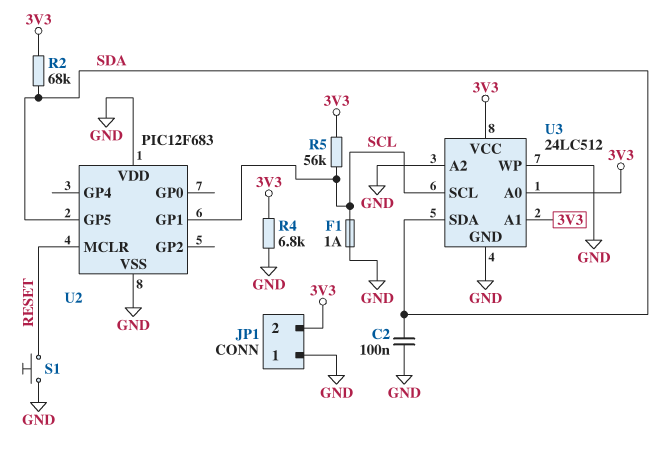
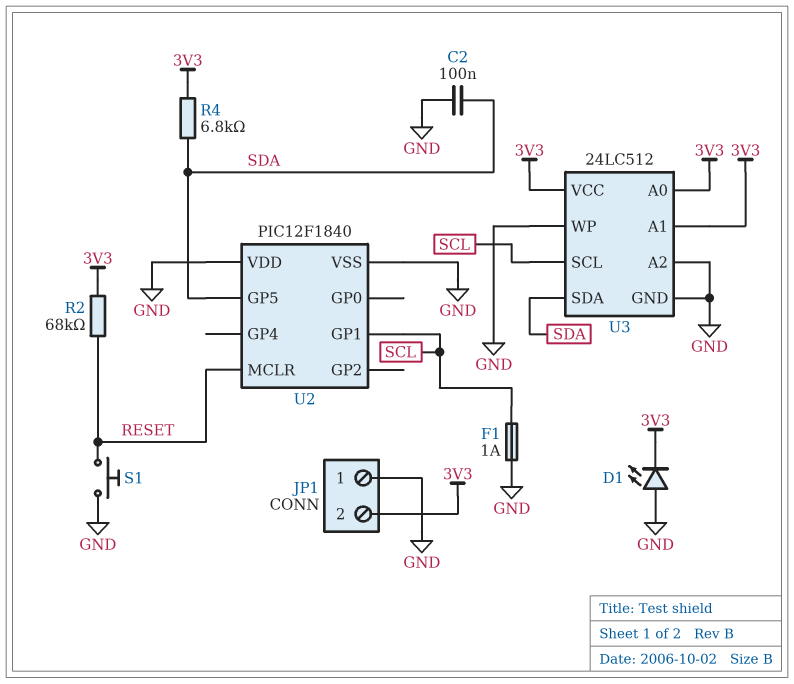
D1: none -> LED (A GND, K 3V3)
R2: 68k (3V3, SDA) -> 68k (3V3, RESET)
R4: 6.8k (3V3, GND) -> 6.8k (3V3, SDA)
R5: 56k (3V3, SCL) -> none
U2: PIC12F683 -> PIC12F1840

